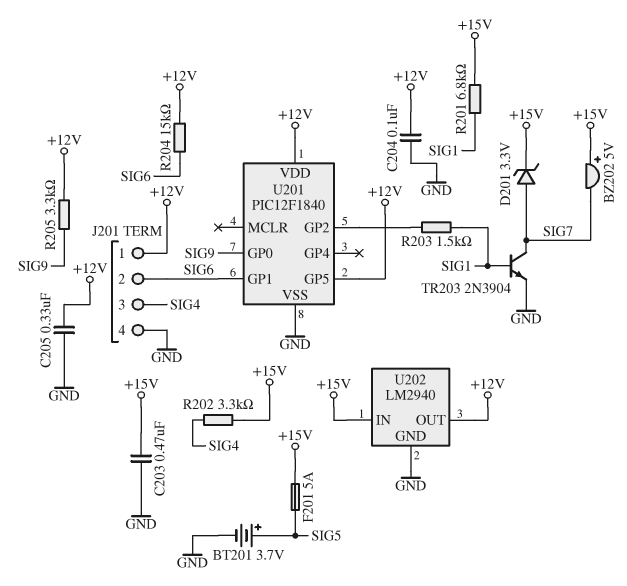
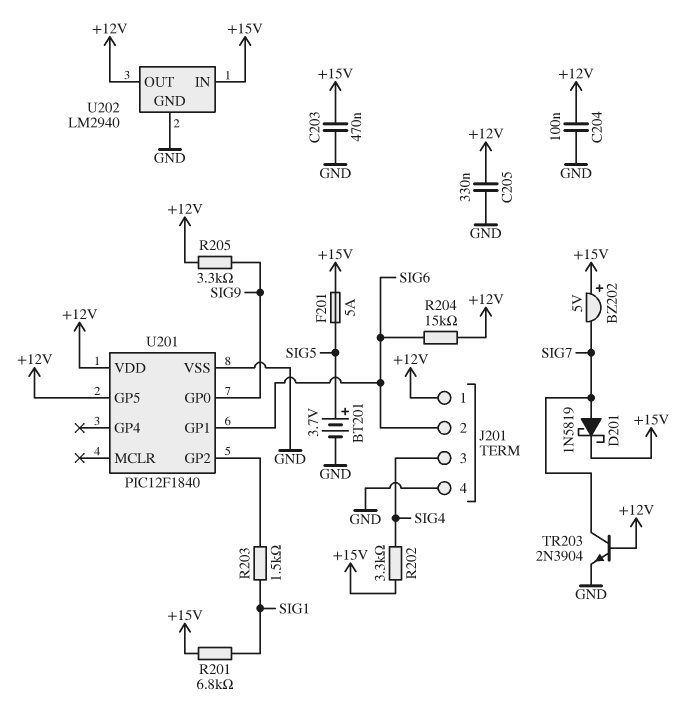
D201: zener 3.3V (A SIG7, K +15V) -> schottky 1N5819 (A SIG7, K +15V)
TR203: NPN 2N3904 (B SIG1, C SIG7, E GND) -> NPN 2N3904 (B +12V, C SIG7, E GND)

